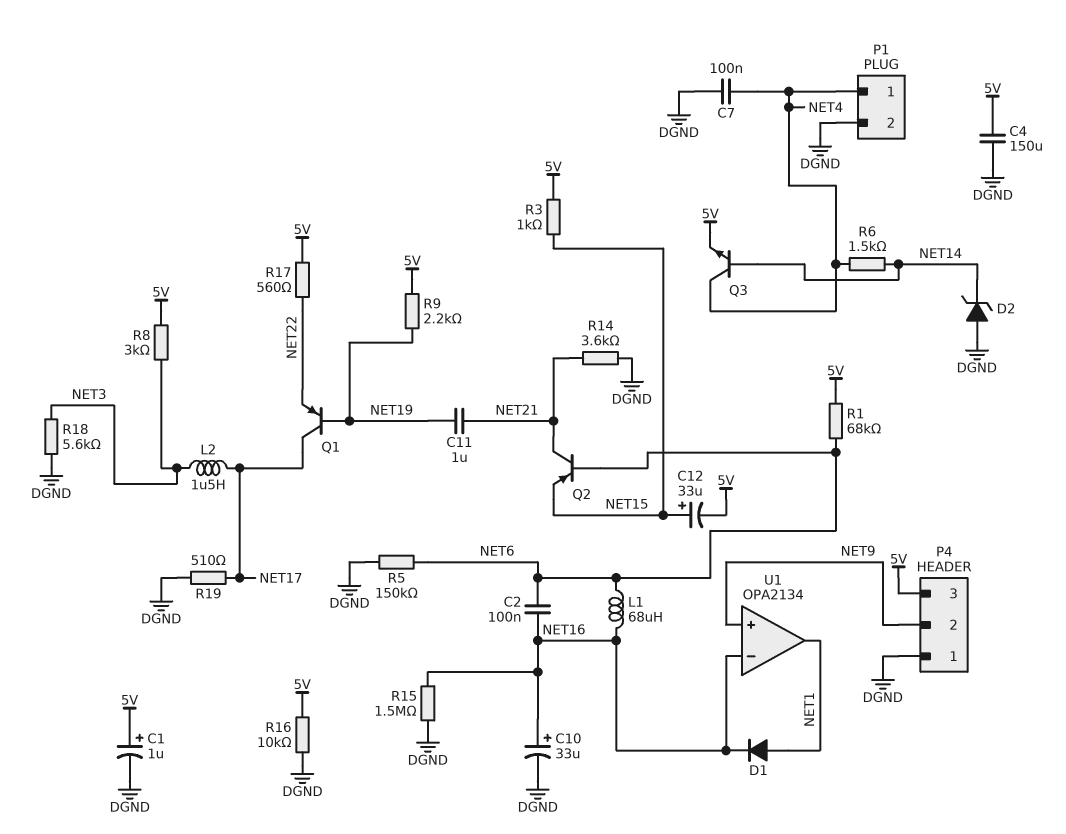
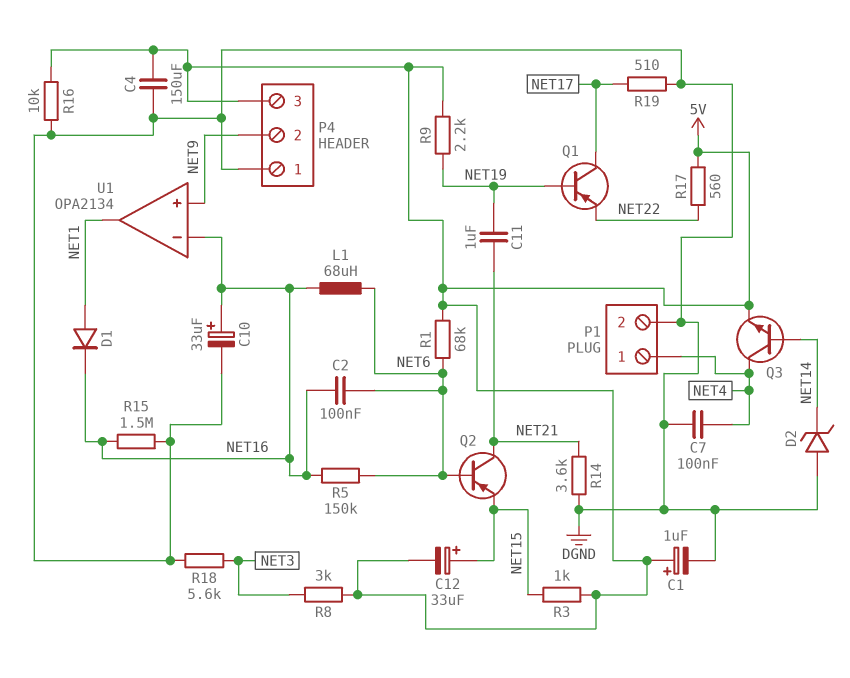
L2: 1.5uH (NET3, NET17) -> none
R5: 150k (DGND, NET6) -> 150k (NET6, NET16)
R6: 1.5k (NET4, NET14) -> none

